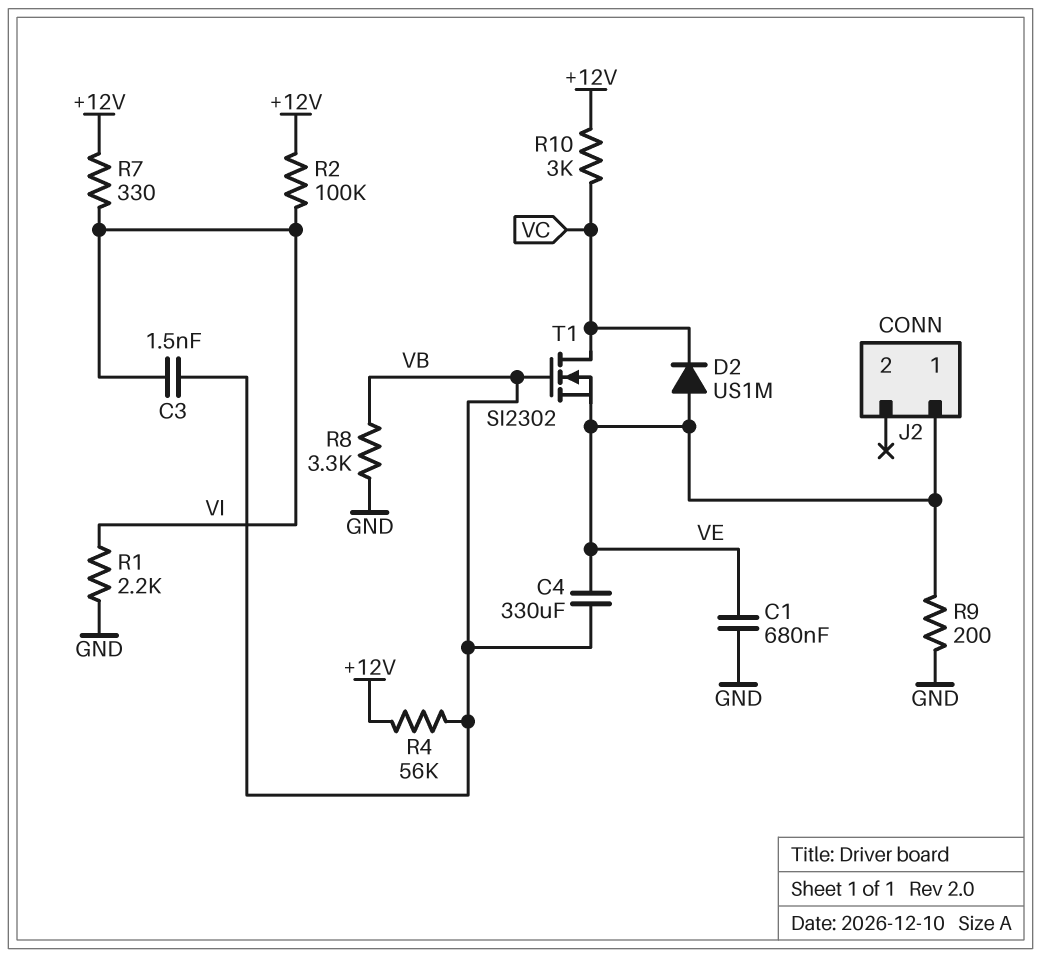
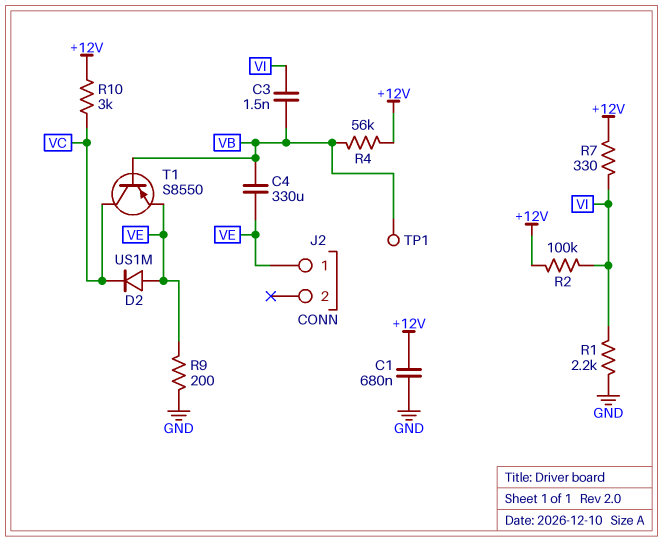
C1: 680nF (GND, VE) -> 680nF (+12V, GND)
R8: 3.3k (GND, VB) -> none
T1: NMOS SI2302 (G VB, D VC, S VE) -> PNP S8550 (B VB, C VC, E VE)
TP1: none -> test point (VB)

